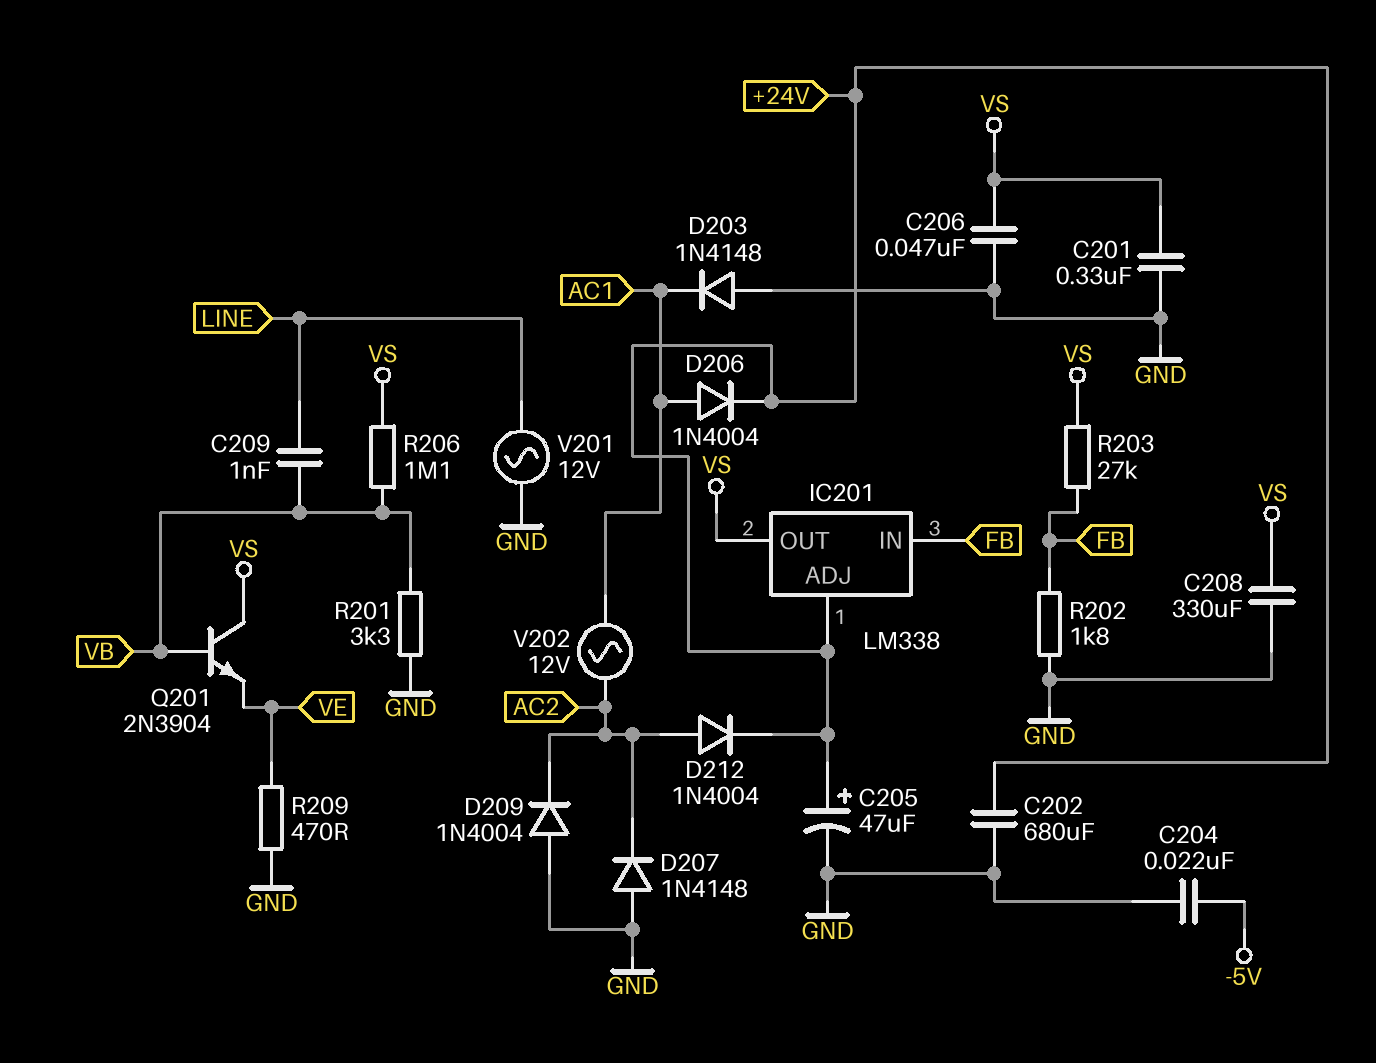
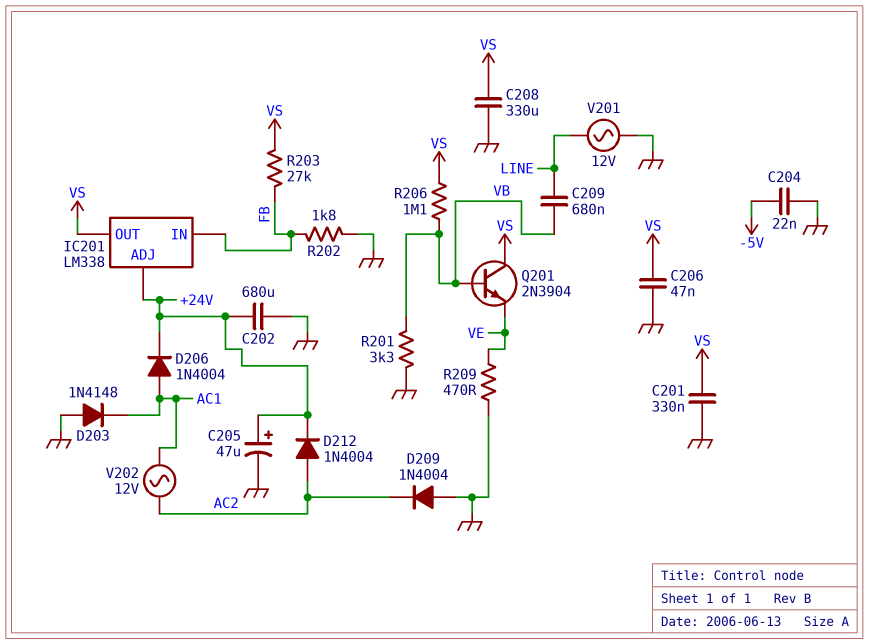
C209: 1nF (LINE, VB) -> 680nF (LINE, VB)
D207: diode 1N4148 (A GND, K AC2) -> none

